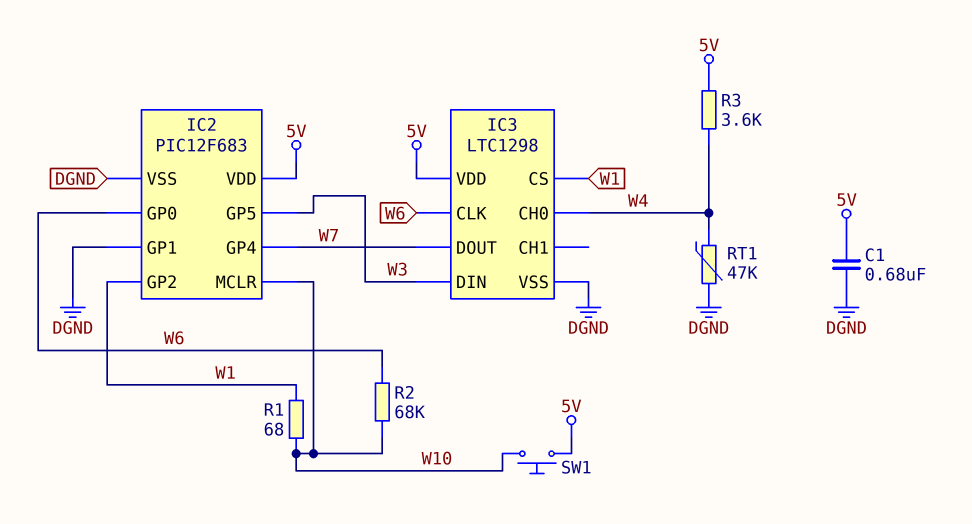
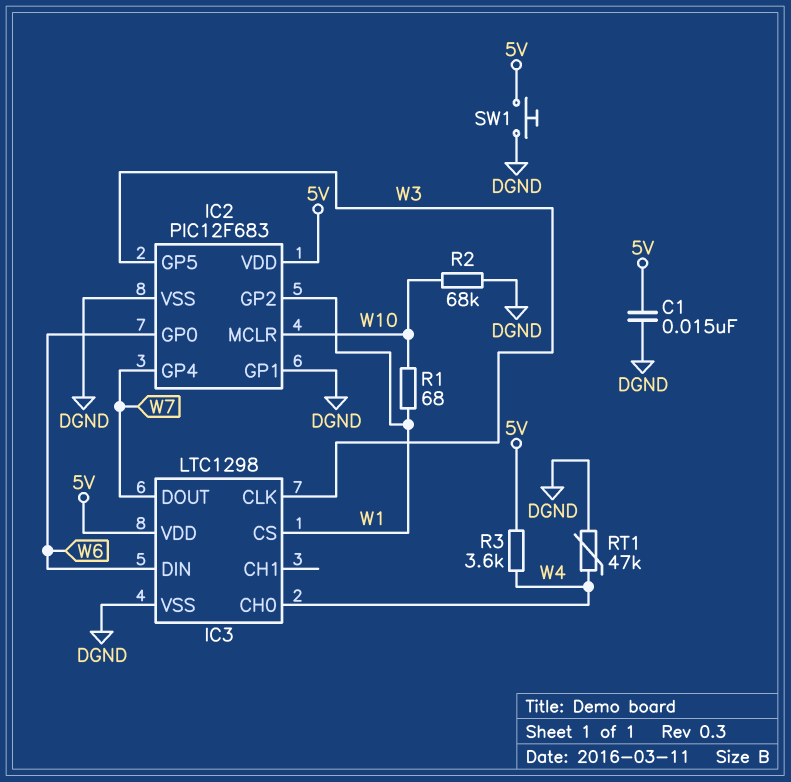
C1: 680nF (5V, DGND) -> 15nF (5V, DGND)
IC3 pin CLK: W6 -> W3
IC3 pin DIN: W3 -> W6
R2: 68k (W6, W10) -> 68k (DGND, W10)
SW1: button (5V, W10) -> button (5V, DGND)

